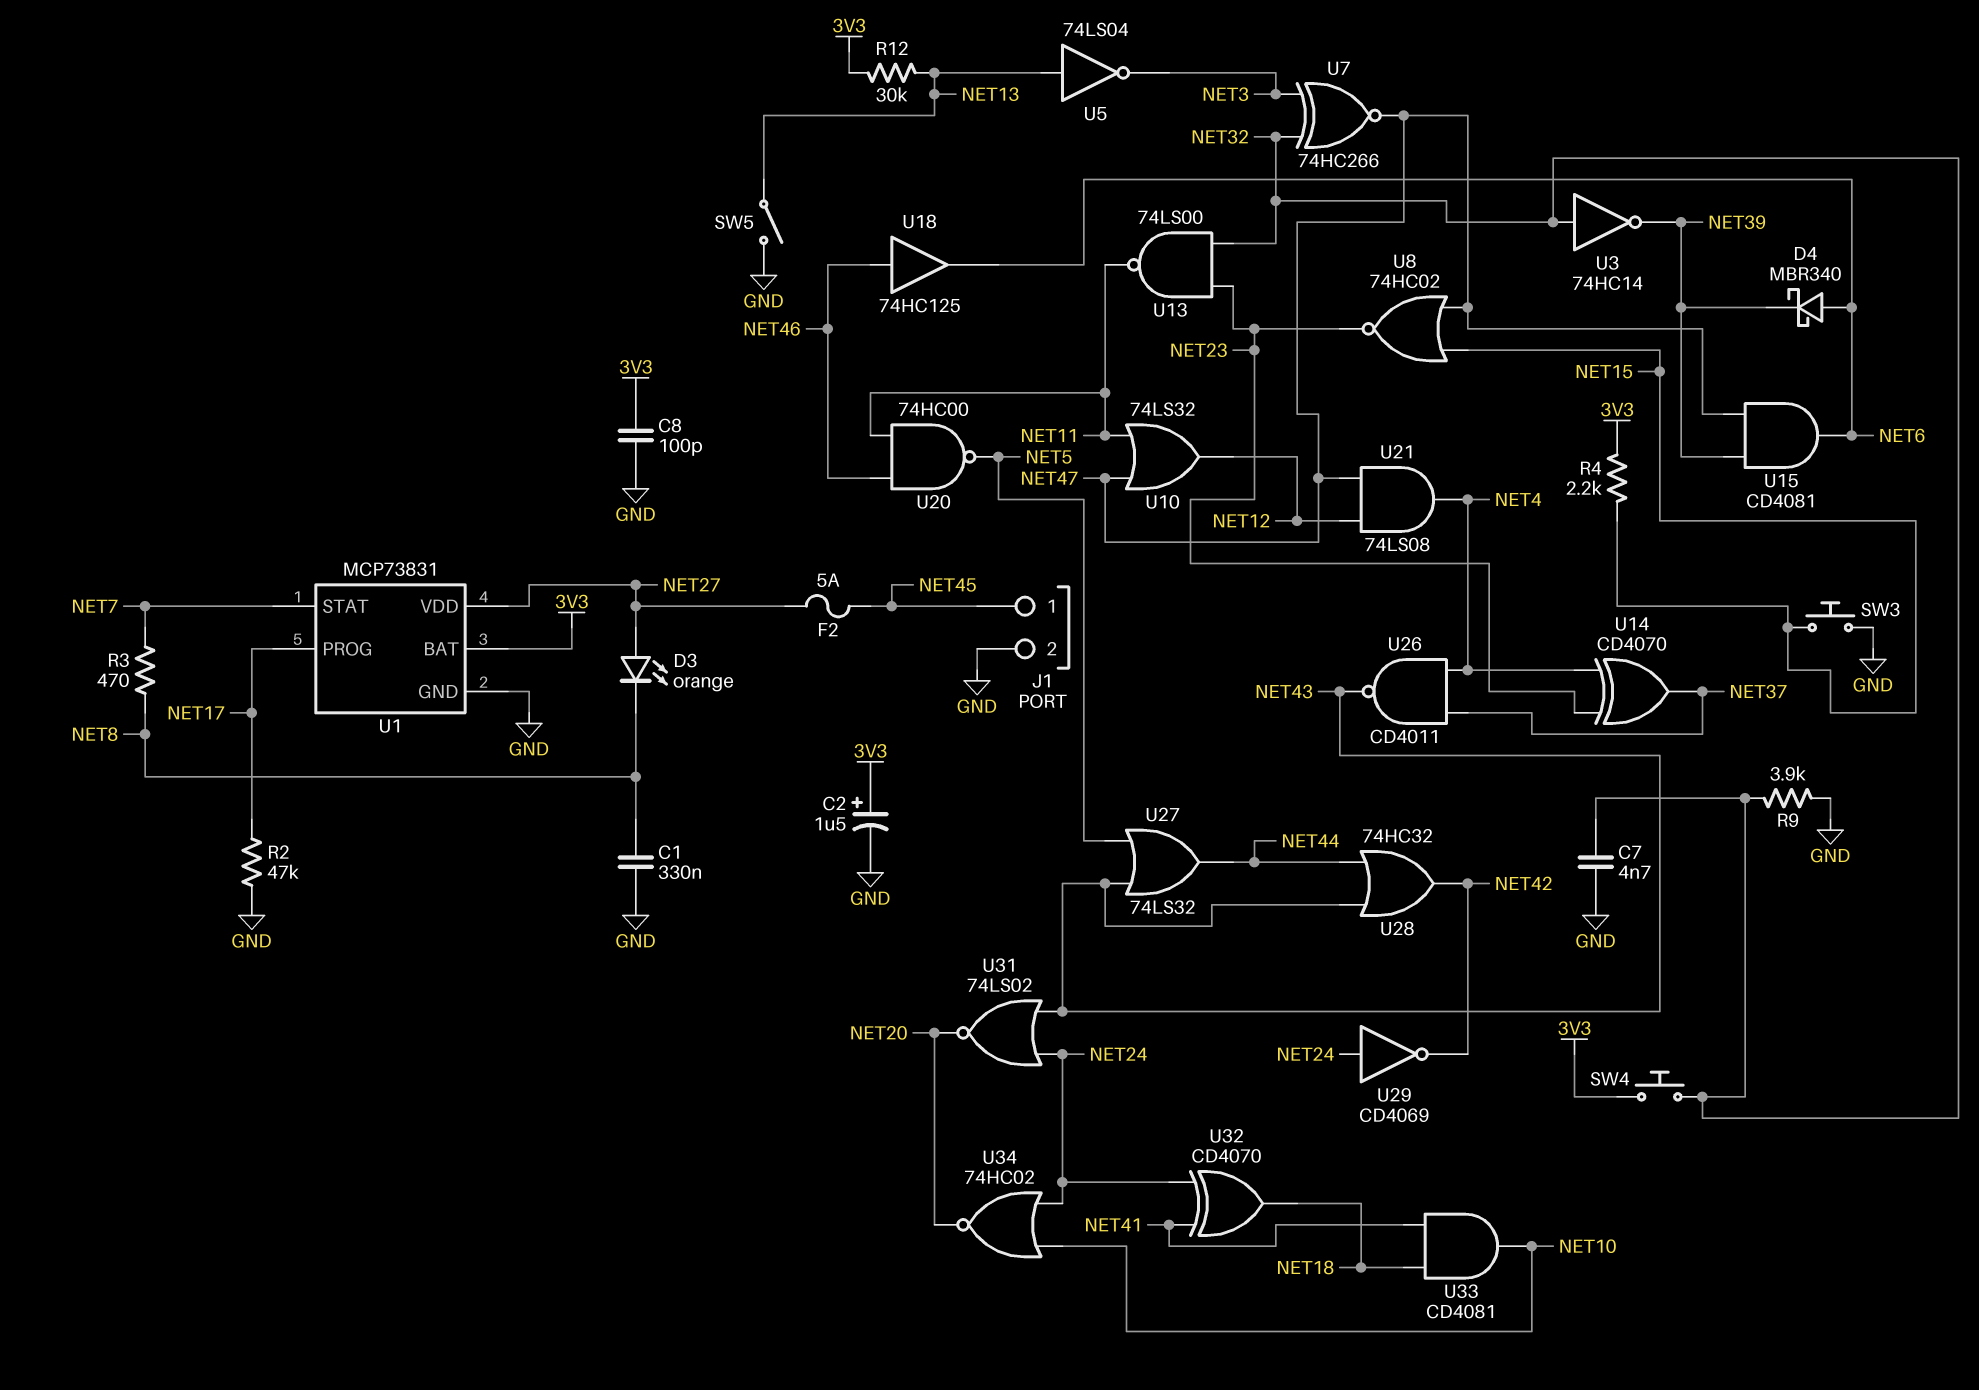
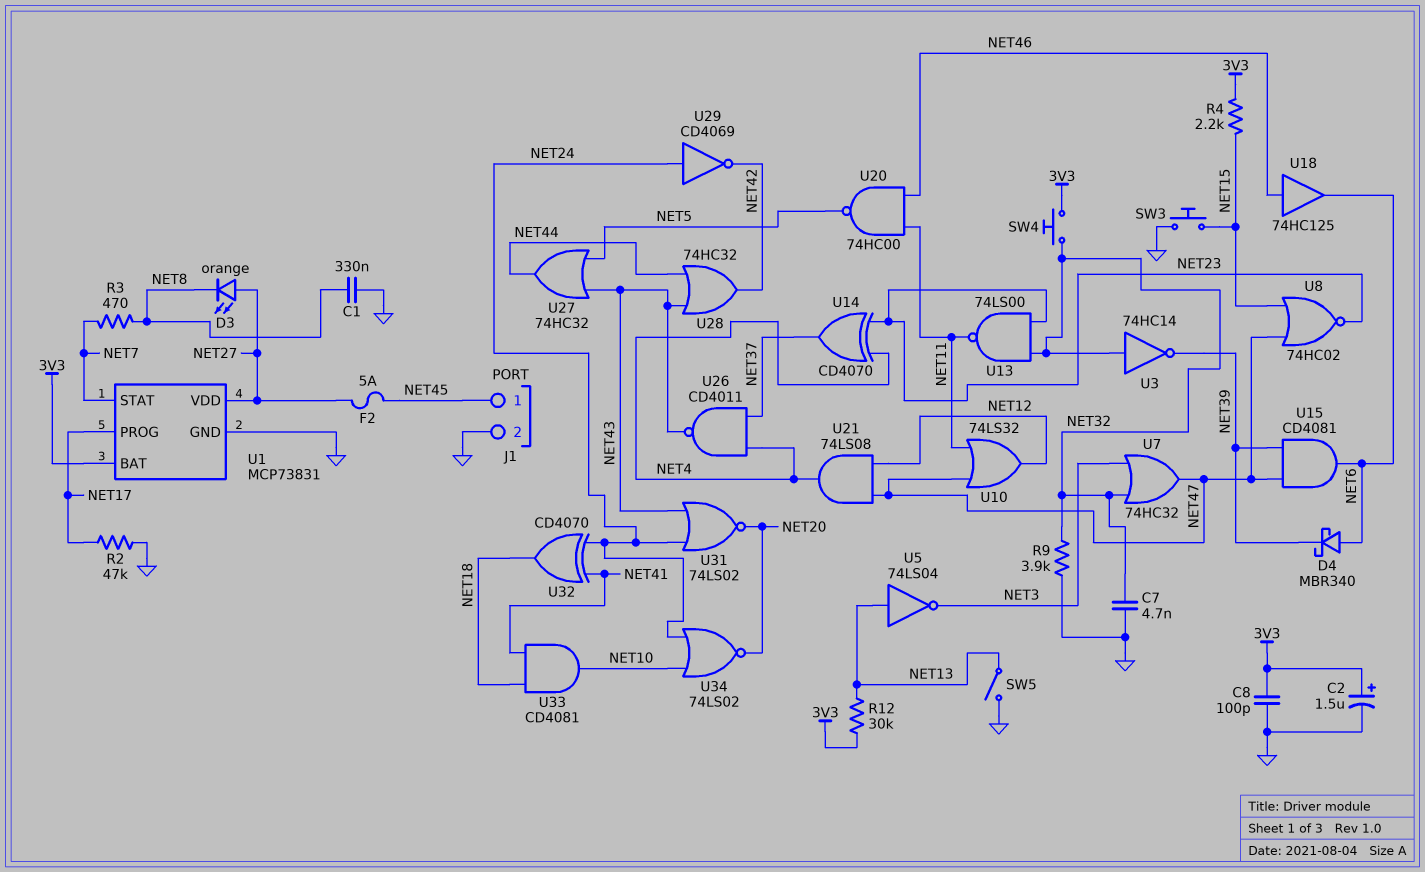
U7: XNOR 74HC266 (in NET3, in NET32, out NET47) -> OR 74HC32 (in NET3, in NET32, out NET47)
U27: OR 74LS32 (in NET5, in NET43, out NET44) -> OR 74HC32 (in NET5, in NET43, out NET44)
U34: NOR 74HC02 (in NET10, in NET24, out NET20) -> NOR 74LS02 (in NET10, in NET24, out NET20)

